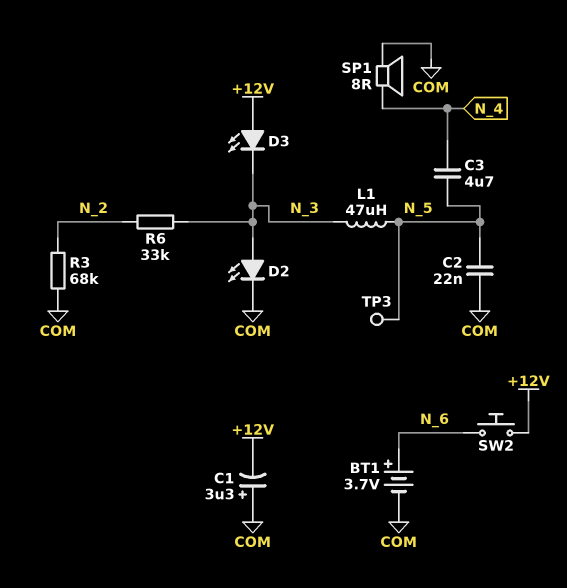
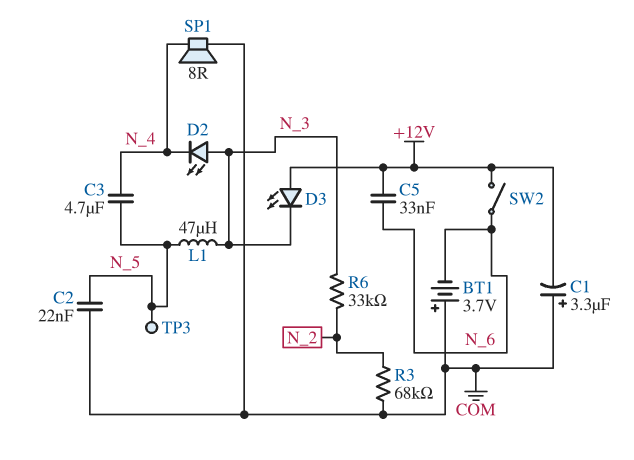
BT1: 3.7V (plus N_6, minus COM) -> 3.7V (plus COM, minus N_6)
C5: none -> 33nF (+12V, N_6)
D2: LED (A N_3, K COM) -> LED (A N_3, K N_4)
SW2: button (+12V, N_6) -> switch (+12V, N_6)

